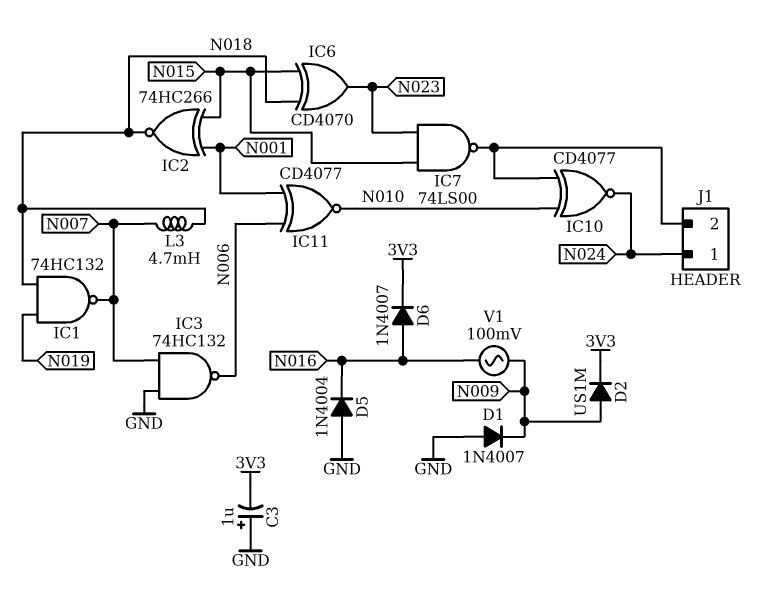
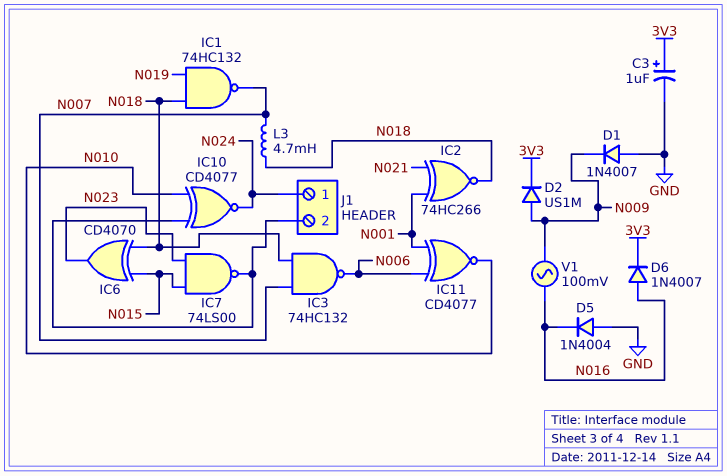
C3: 1uF (plus GND, minus 3V3) -> 1uF (plus 3V3, minus GND)
IC2: XNOR 74HC266 (in N001, in N015, out N018) -> XNOR 74HC266 (in N001, in N021, out N018)
IC3: NAND 74HC132 (in GND, in N007, out N006) -> NAND 74HC132 (in N007, in N018, out N006)

